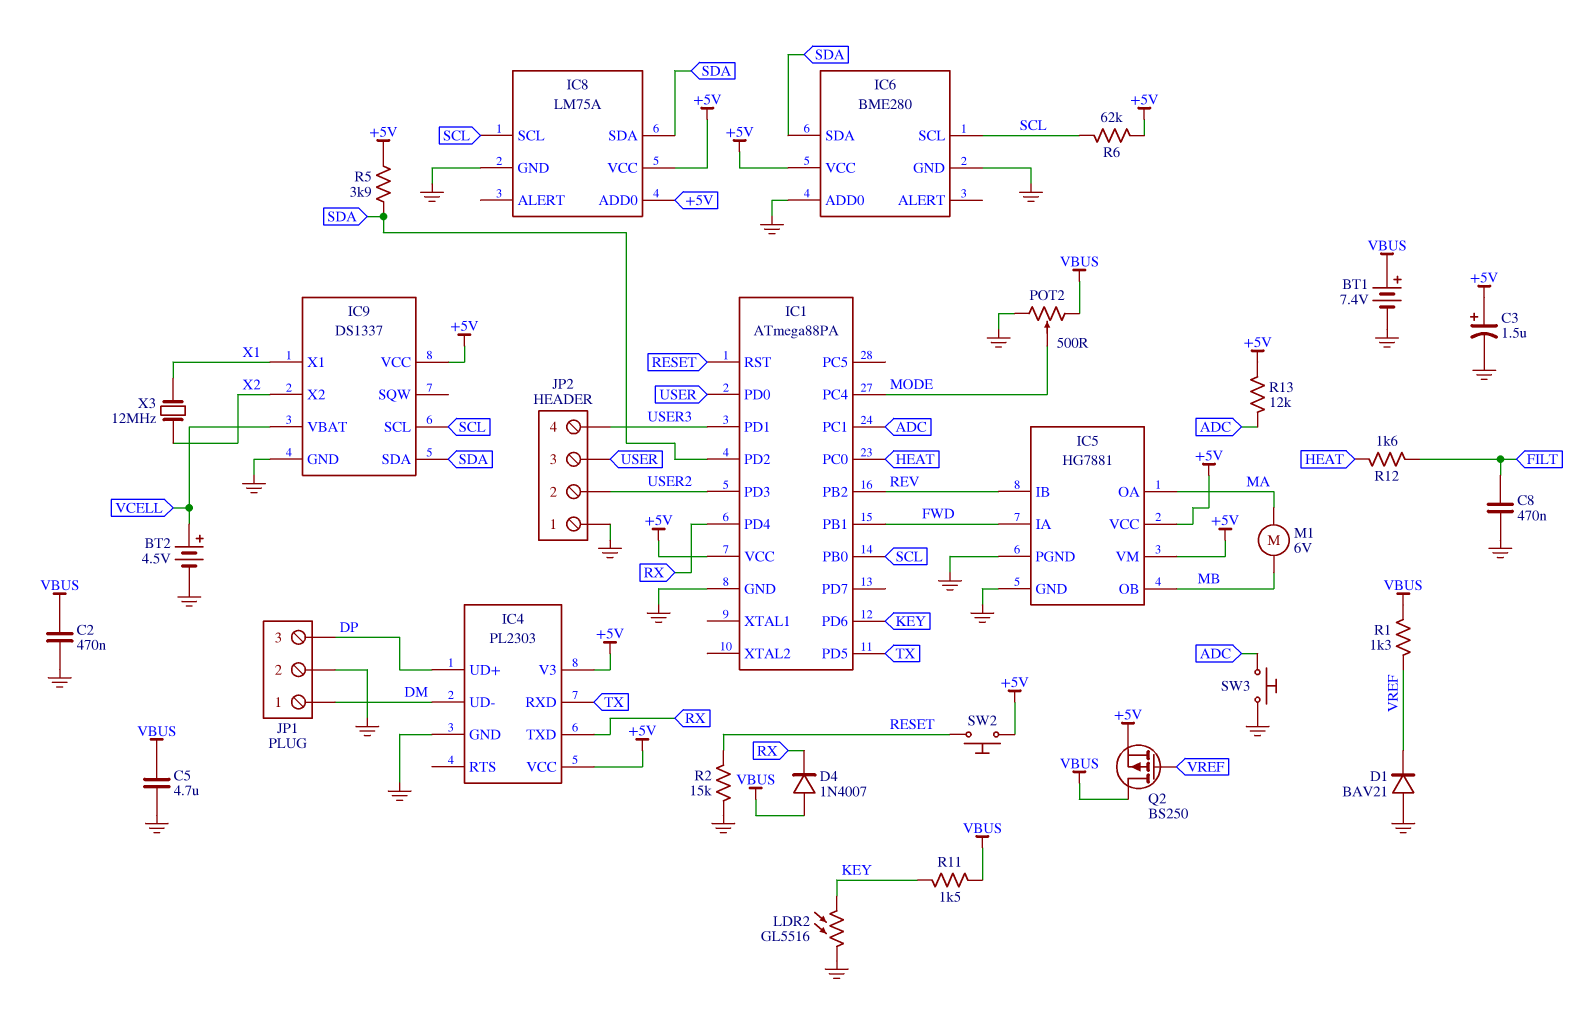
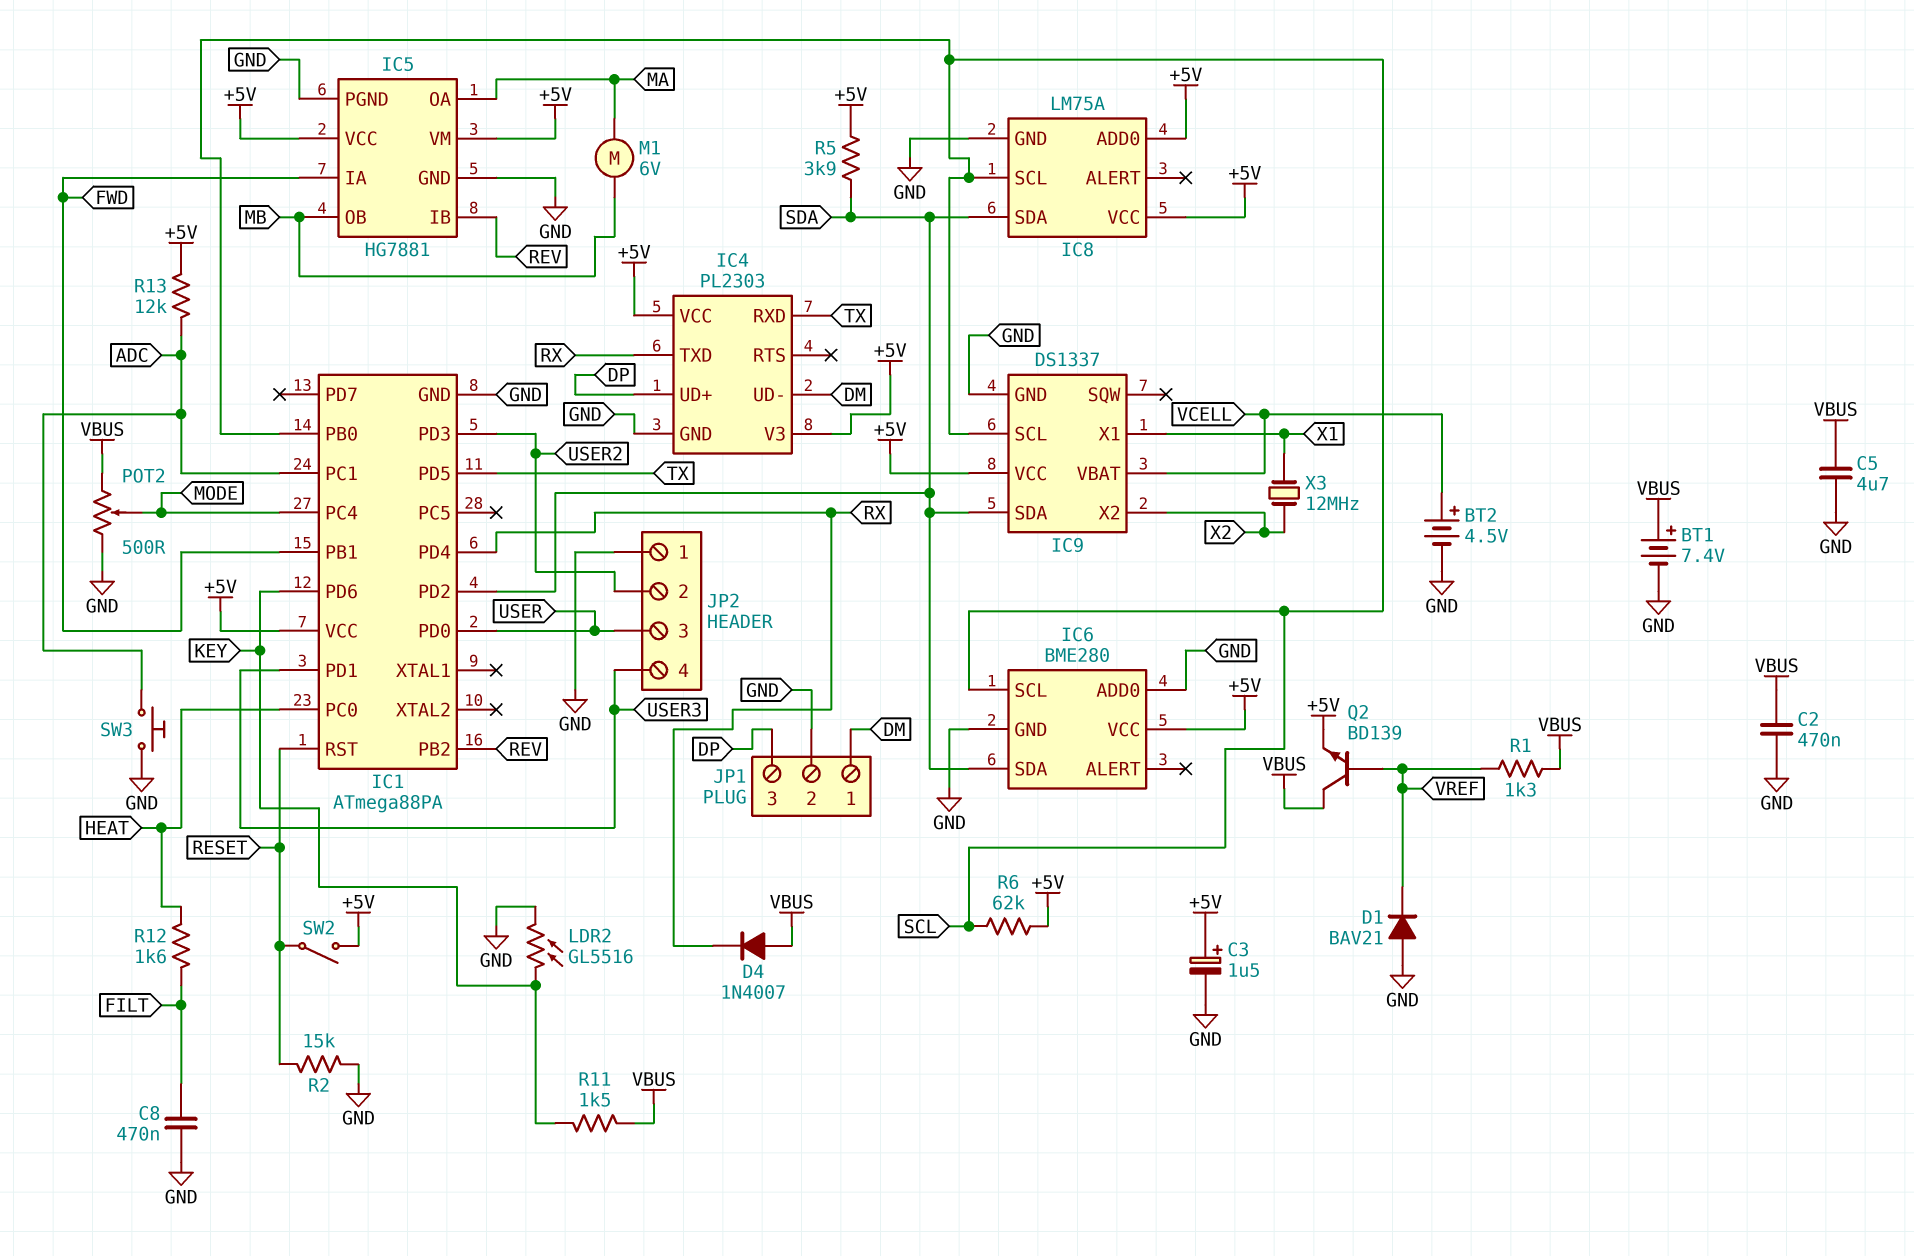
Q2: PMOS BS250 (G VREF, D VBUS, S +5V) -> NPN BD139 (B VREF, C VBUS, E +5V)
SW2: button (+5V, RESET) -> switch (+5V, RESET)

